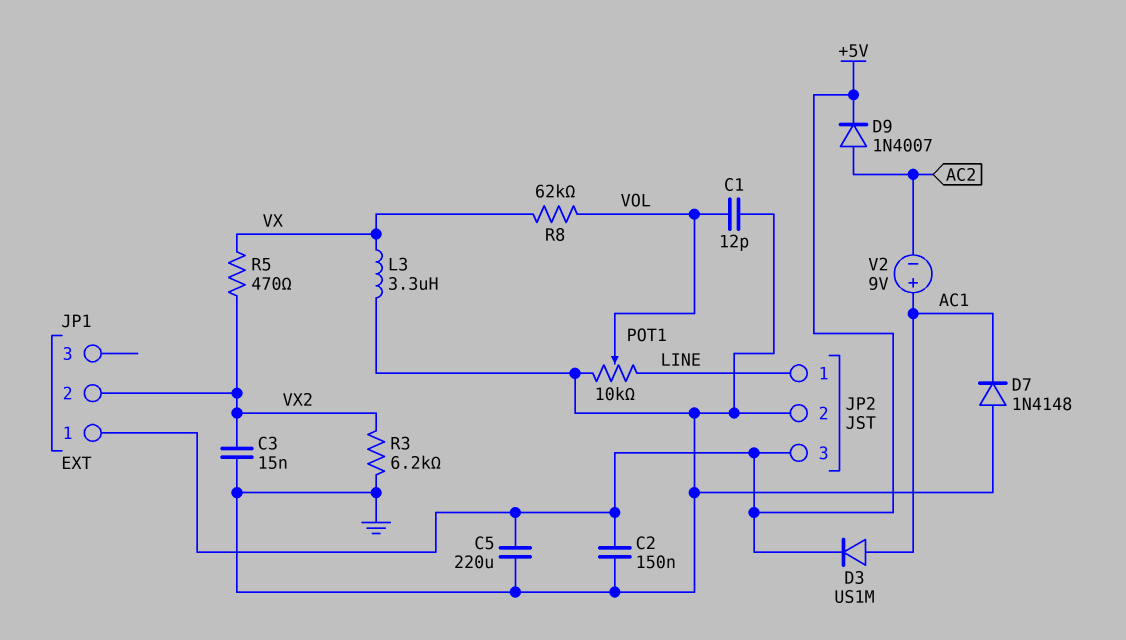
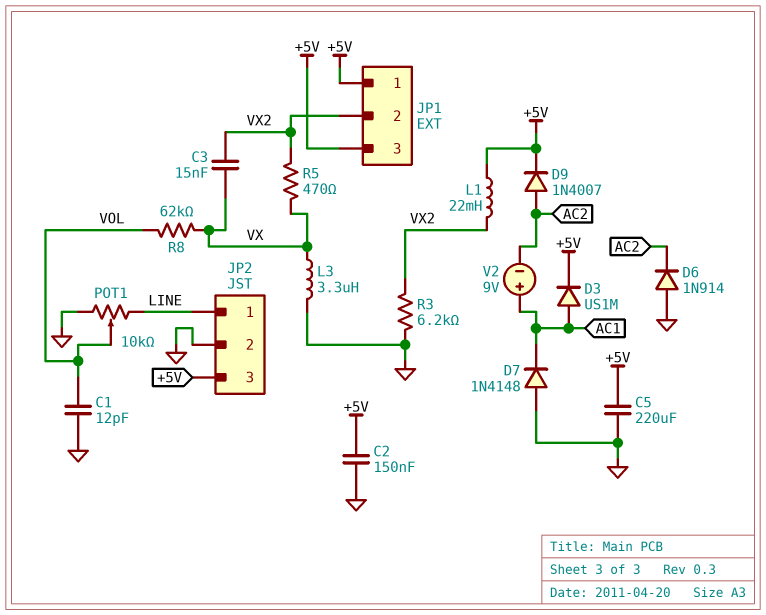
C3: 15nF (GND, VX2) -> 15nF (VX, VX2)
D6: none -> diode 1N914 (A GND, K AC2)
JP1 pin 3: none -> +5V
L1: none -> 22mH (+5V, VX2)

